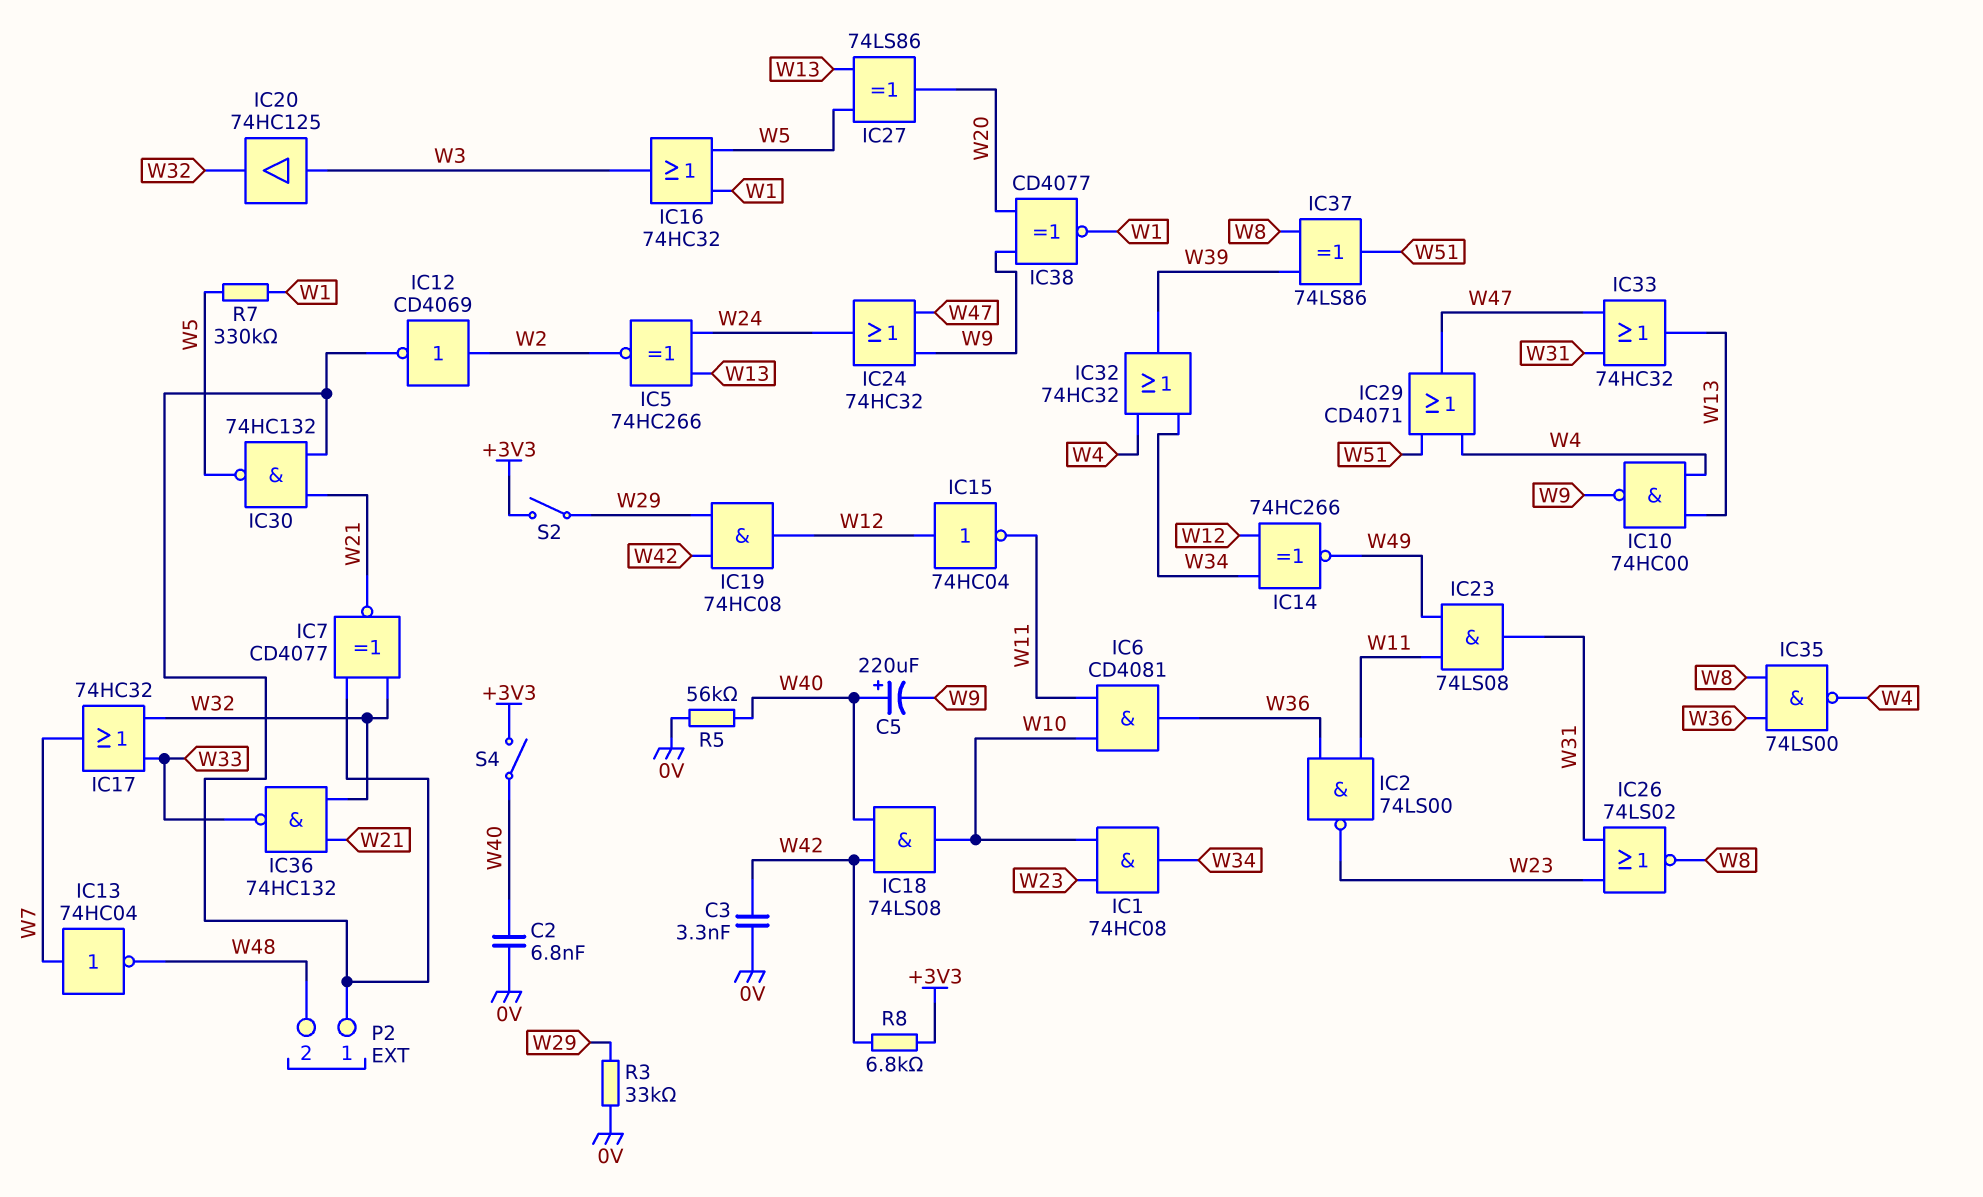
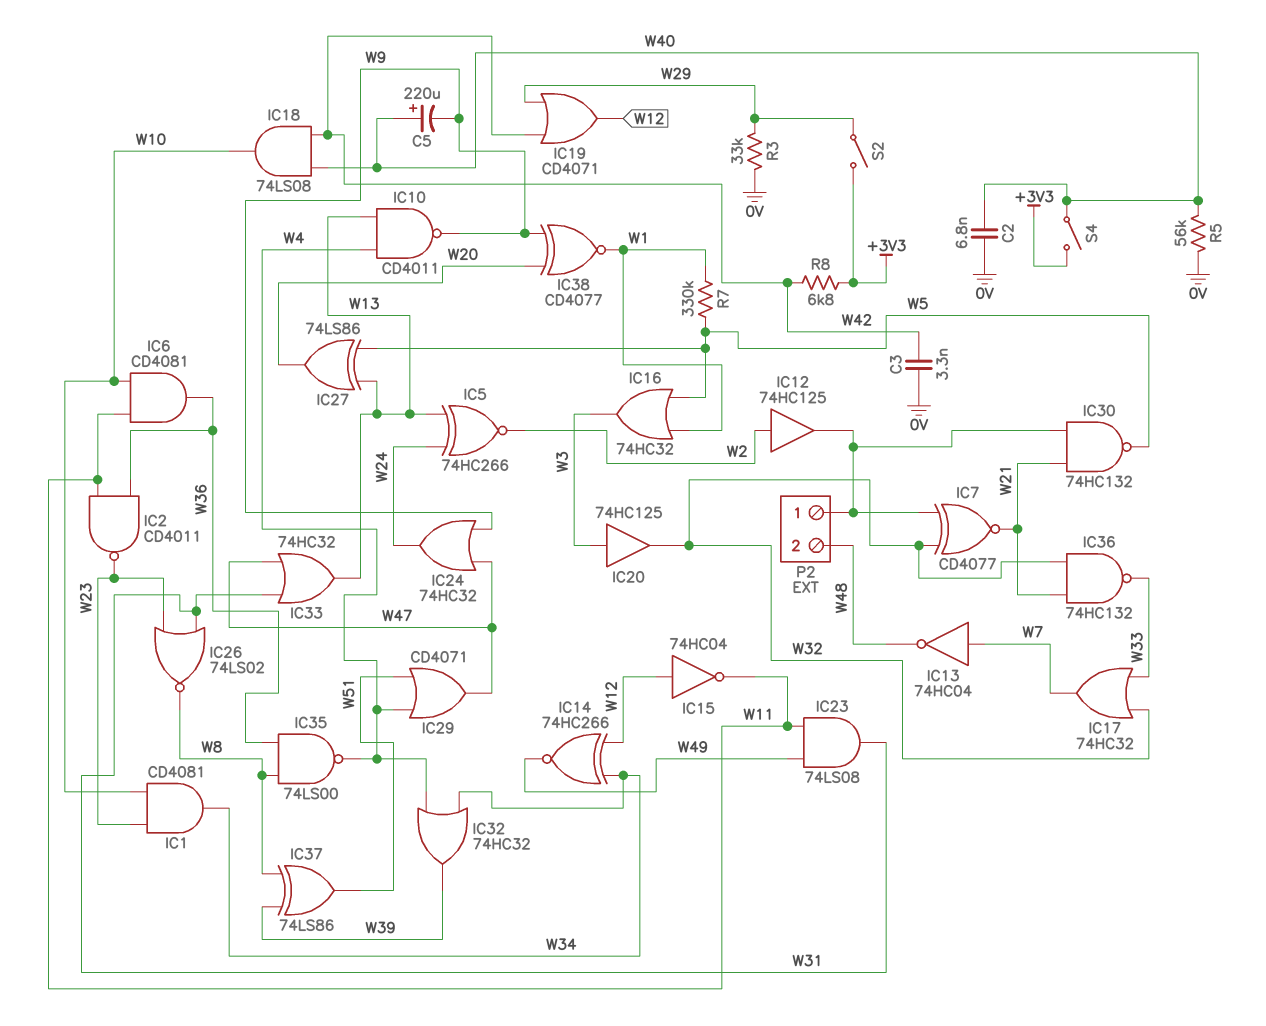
IC1: AND 74HC08 (in W10, in W23, out W34) -> AND CD4081 (in W10, in W23, out W34)
IC2: NAND 74LS00 (in W11, in W36, out W23) -> NAND CD4011 (in W11, in W36, out W23)
IC10: NAND 74HC00 (in W4, in W13, out W9) -> NAND CD4011 (in W4, in W13, out W9)
IC12: NOT CD4069 (in W2, out P2/1) -> buffer 74HC125 (in W2, out P2/1)
IC19: AND 74HC08 (in W29, in W42, out W12) -> OR CD4071 (in W29, in W42, out W12)

